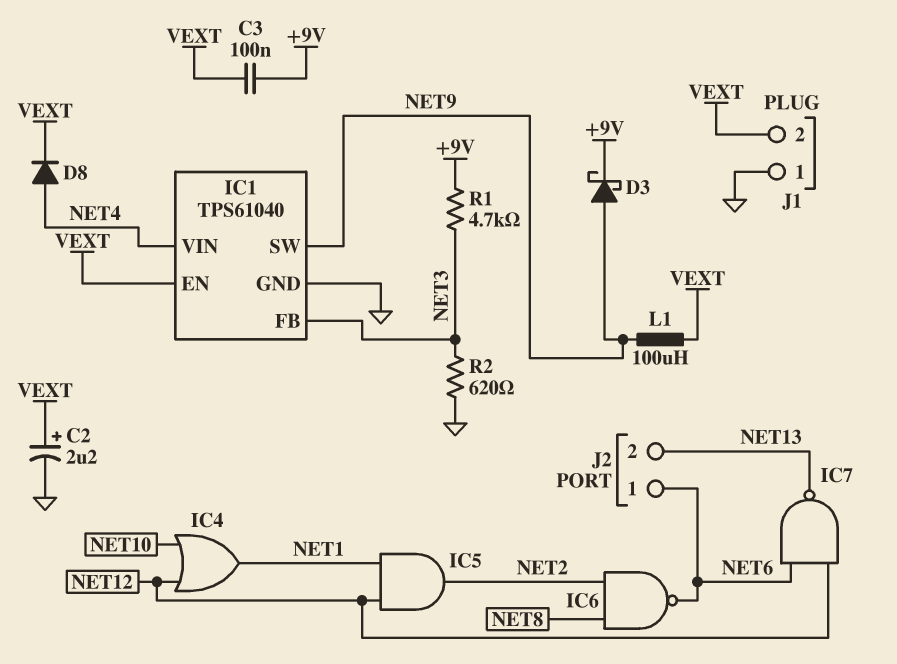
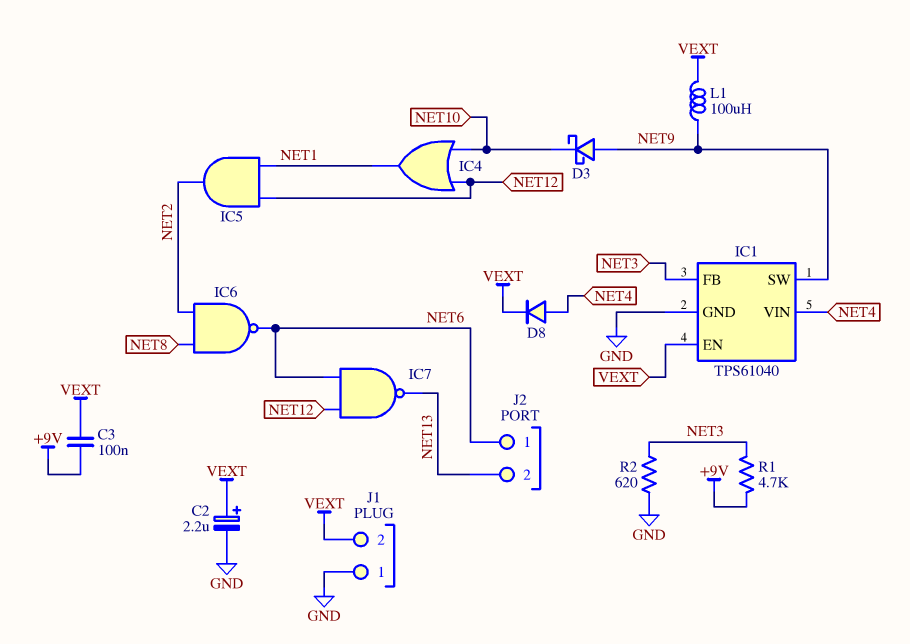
D3: schottky (A NET9, K +9V) -> schottky (A NET9, K NET10)

